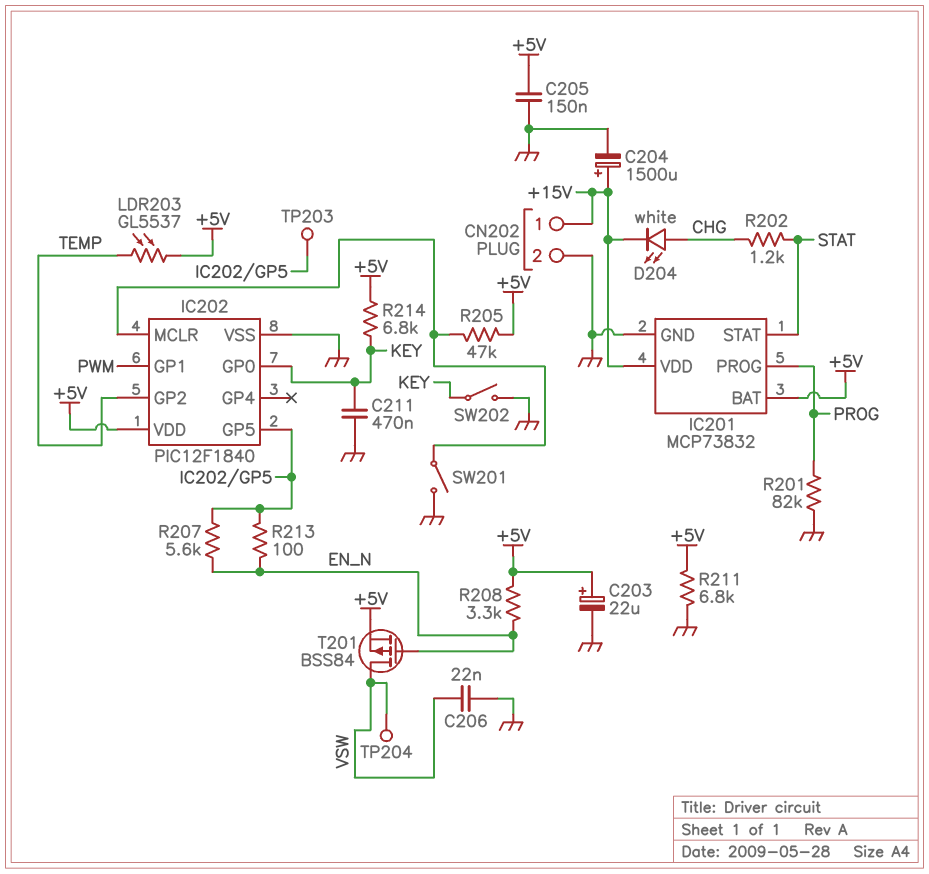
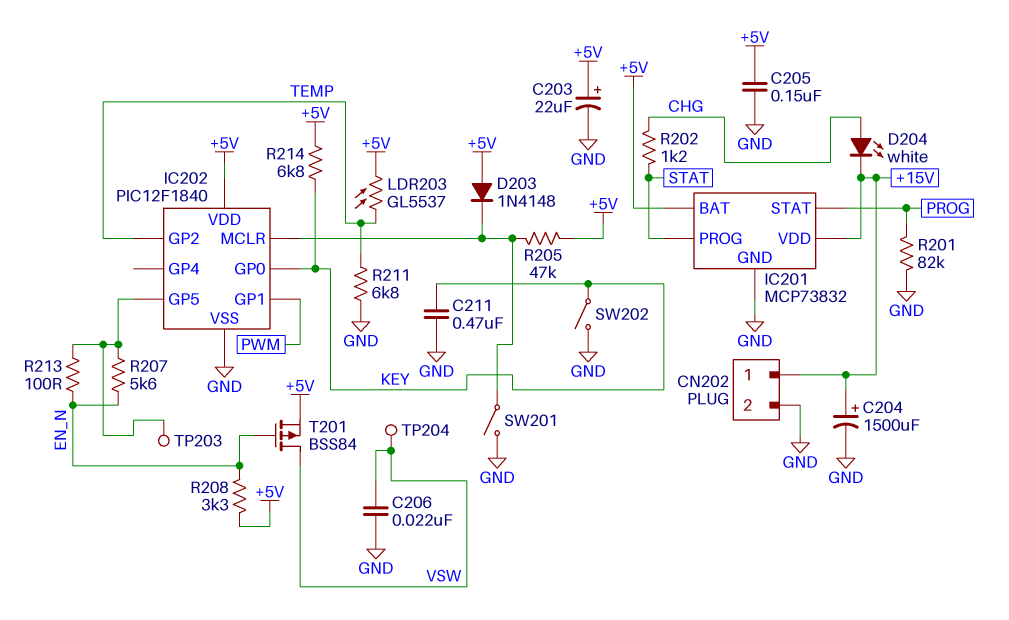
D203: none -> diode 1N4148 (A +5V, K IC202/MCLR)
IC201 pin PROG: PROG -> STAT
IC201 pin STAT: STAT -> PROG
R211: 6.8k (+5V, GND) -> 6.8k (GND, TEMP)

